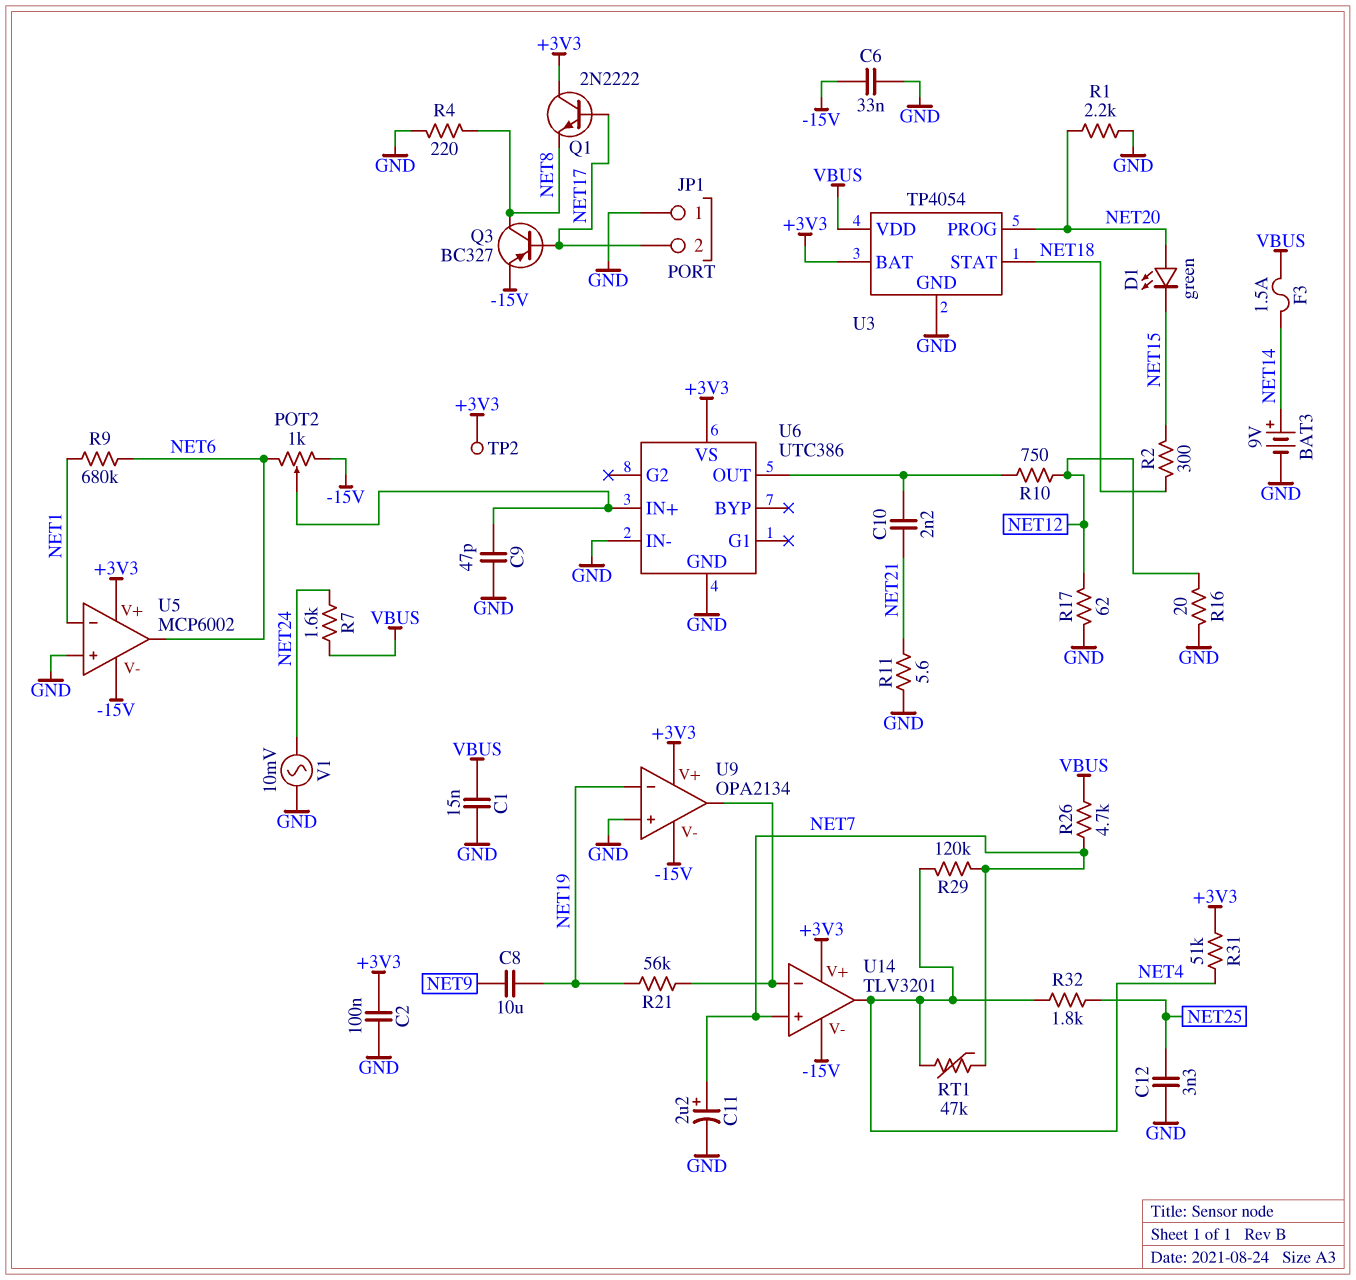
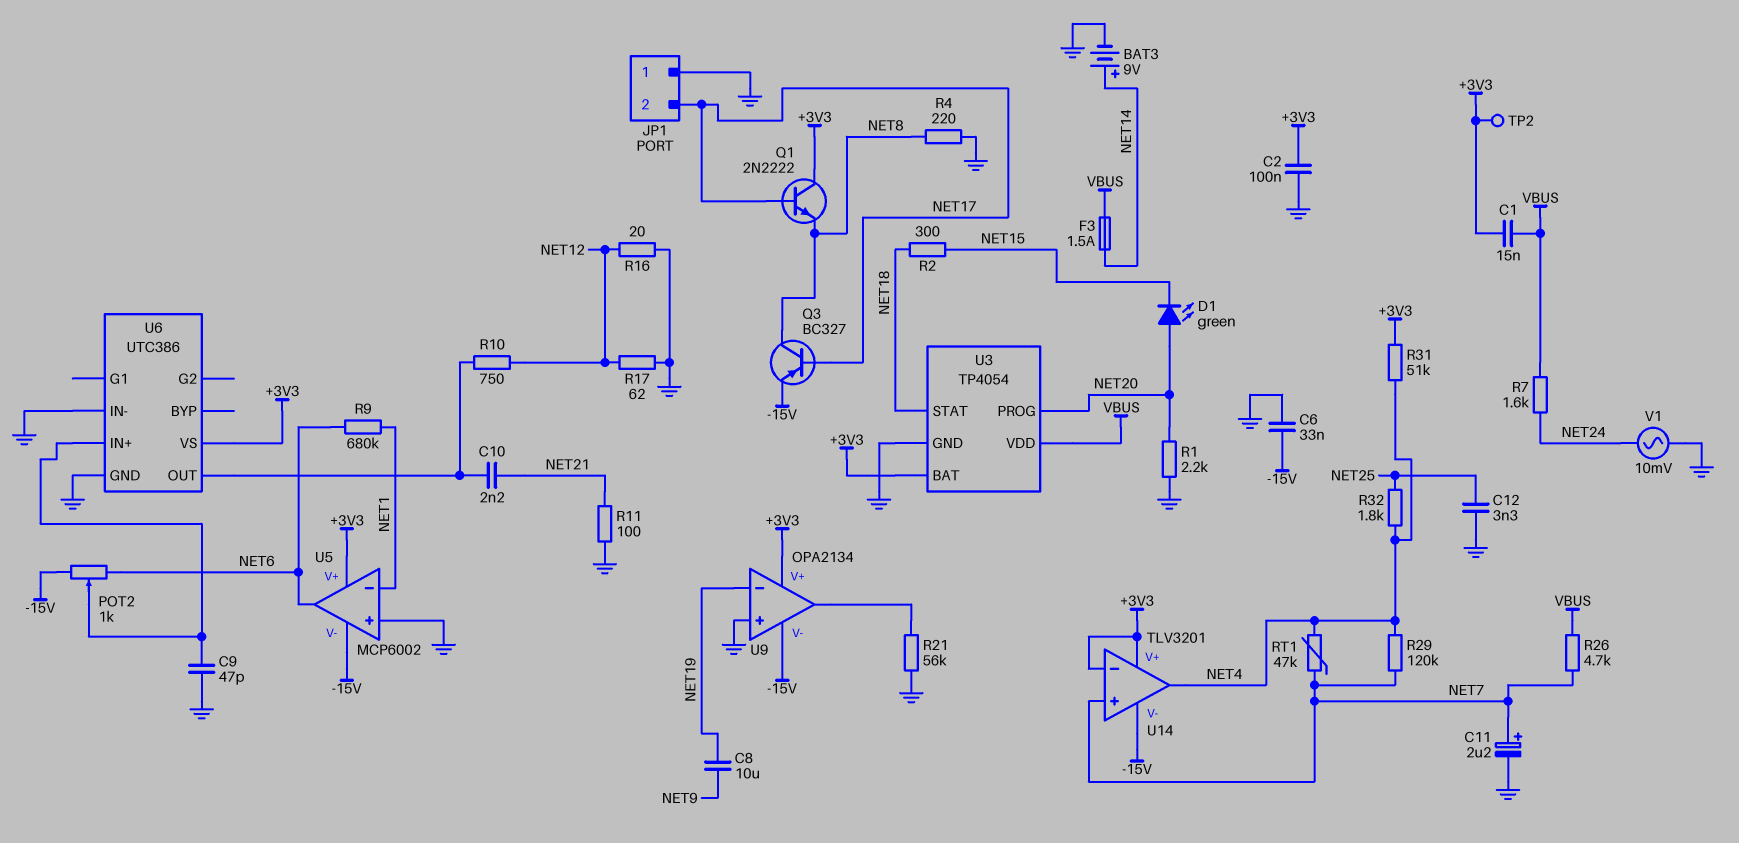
C1: 15nF (GND, VBUS) -> 15nF (+3V3, VBUS)
R11: 5.6 (GND, NET21) -> 100 (GND, NET21)
R21: 56k (NET19, U9/out) -> 56k (GND, U9/out)
U14 pin in-: U9/out -> +3V3

